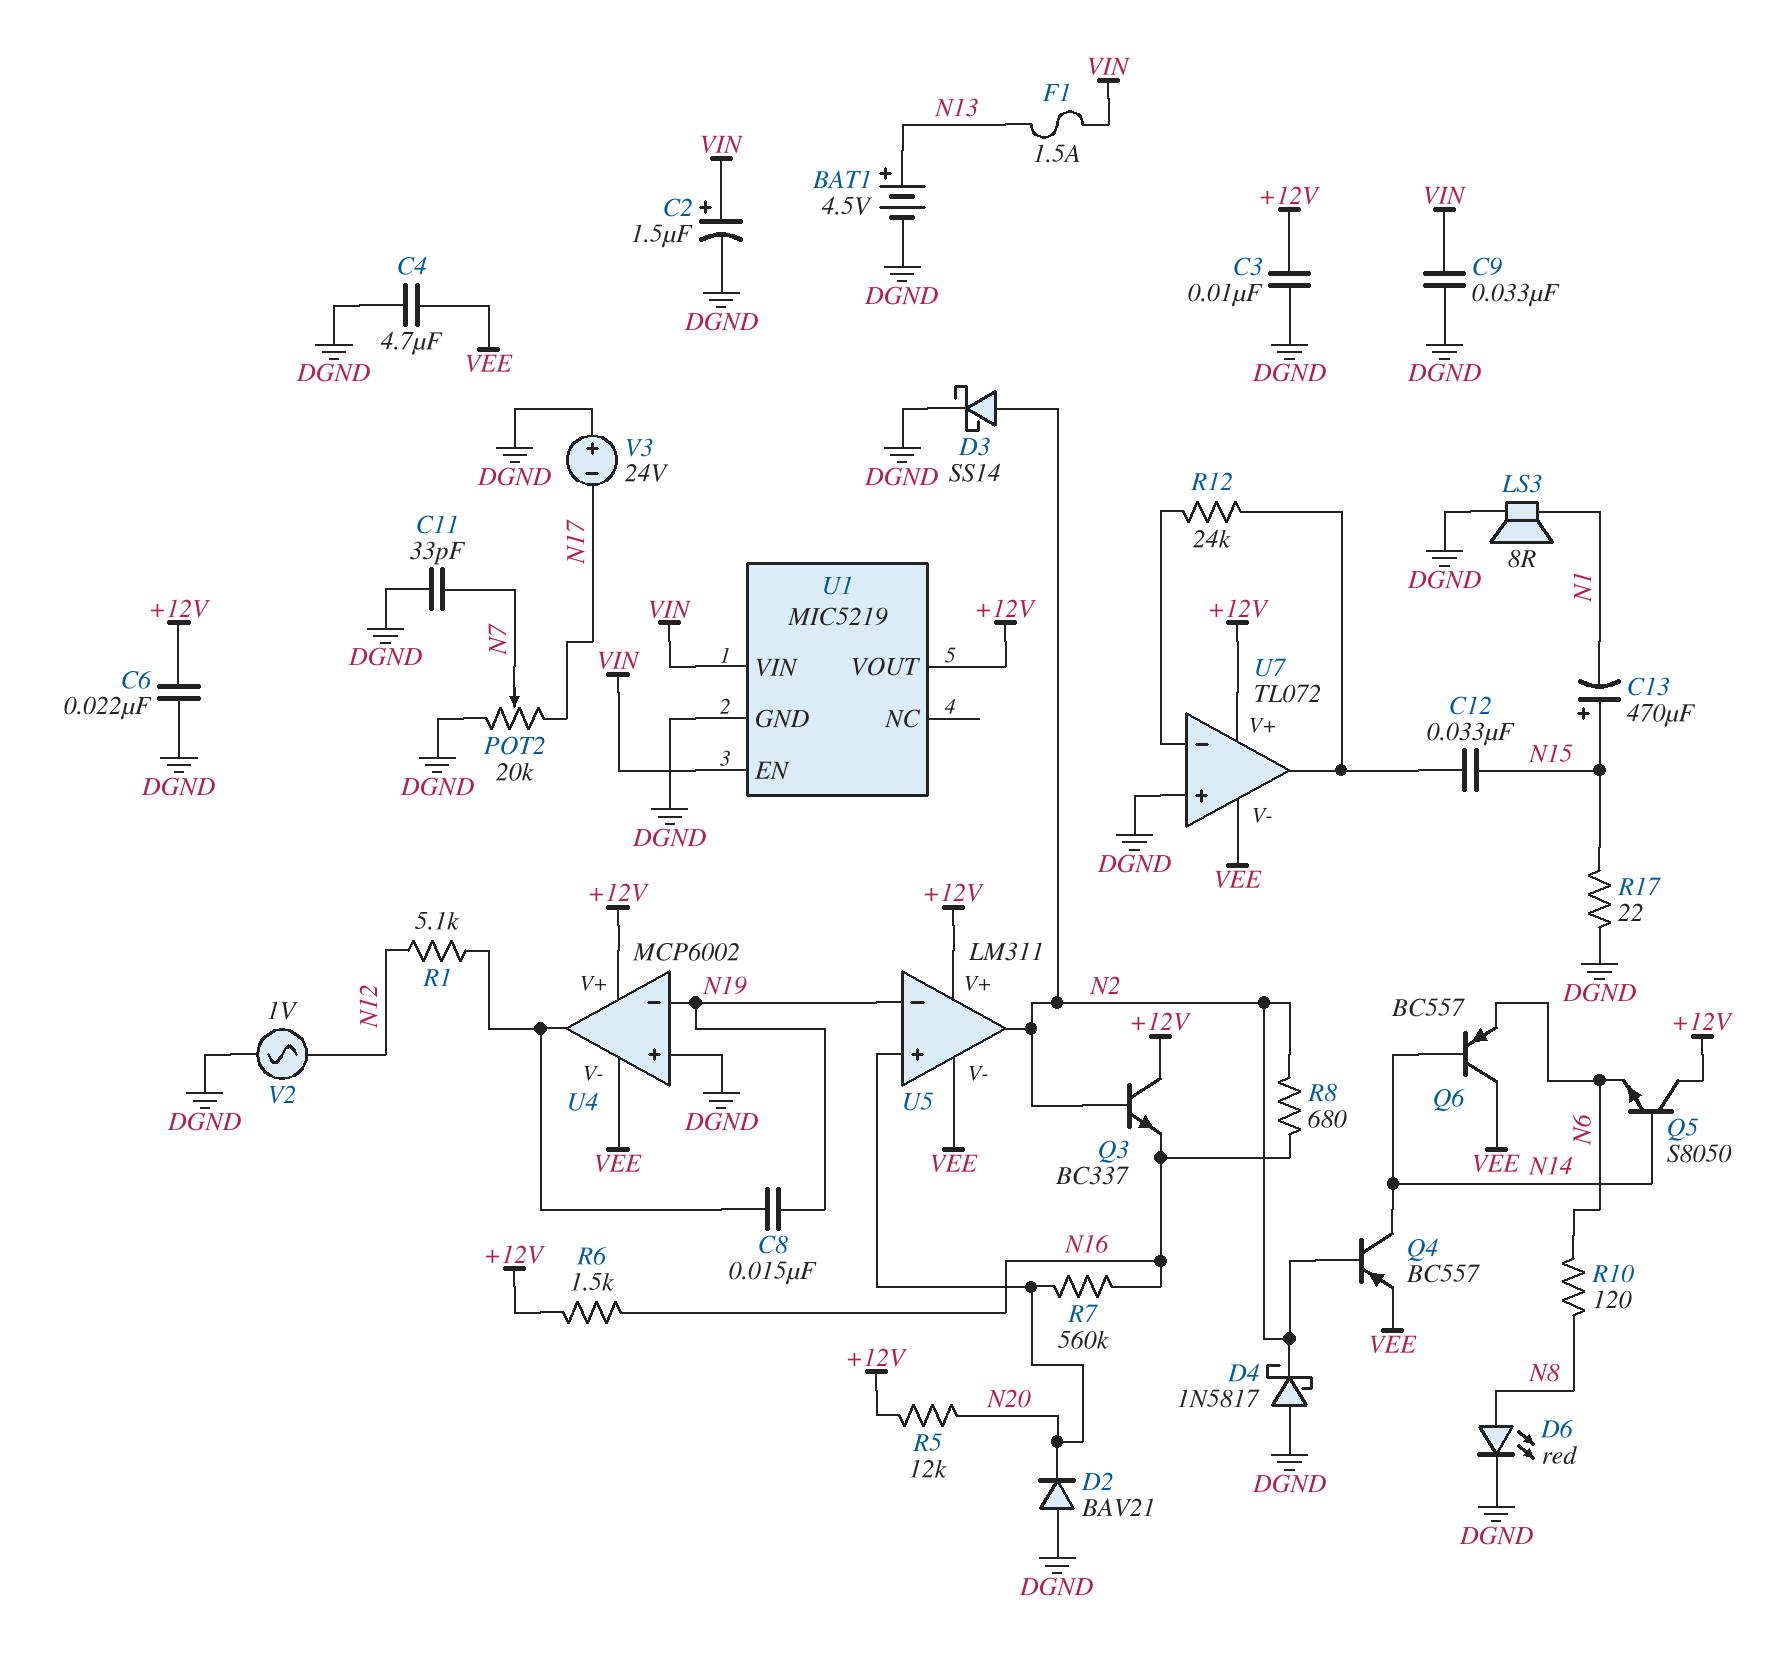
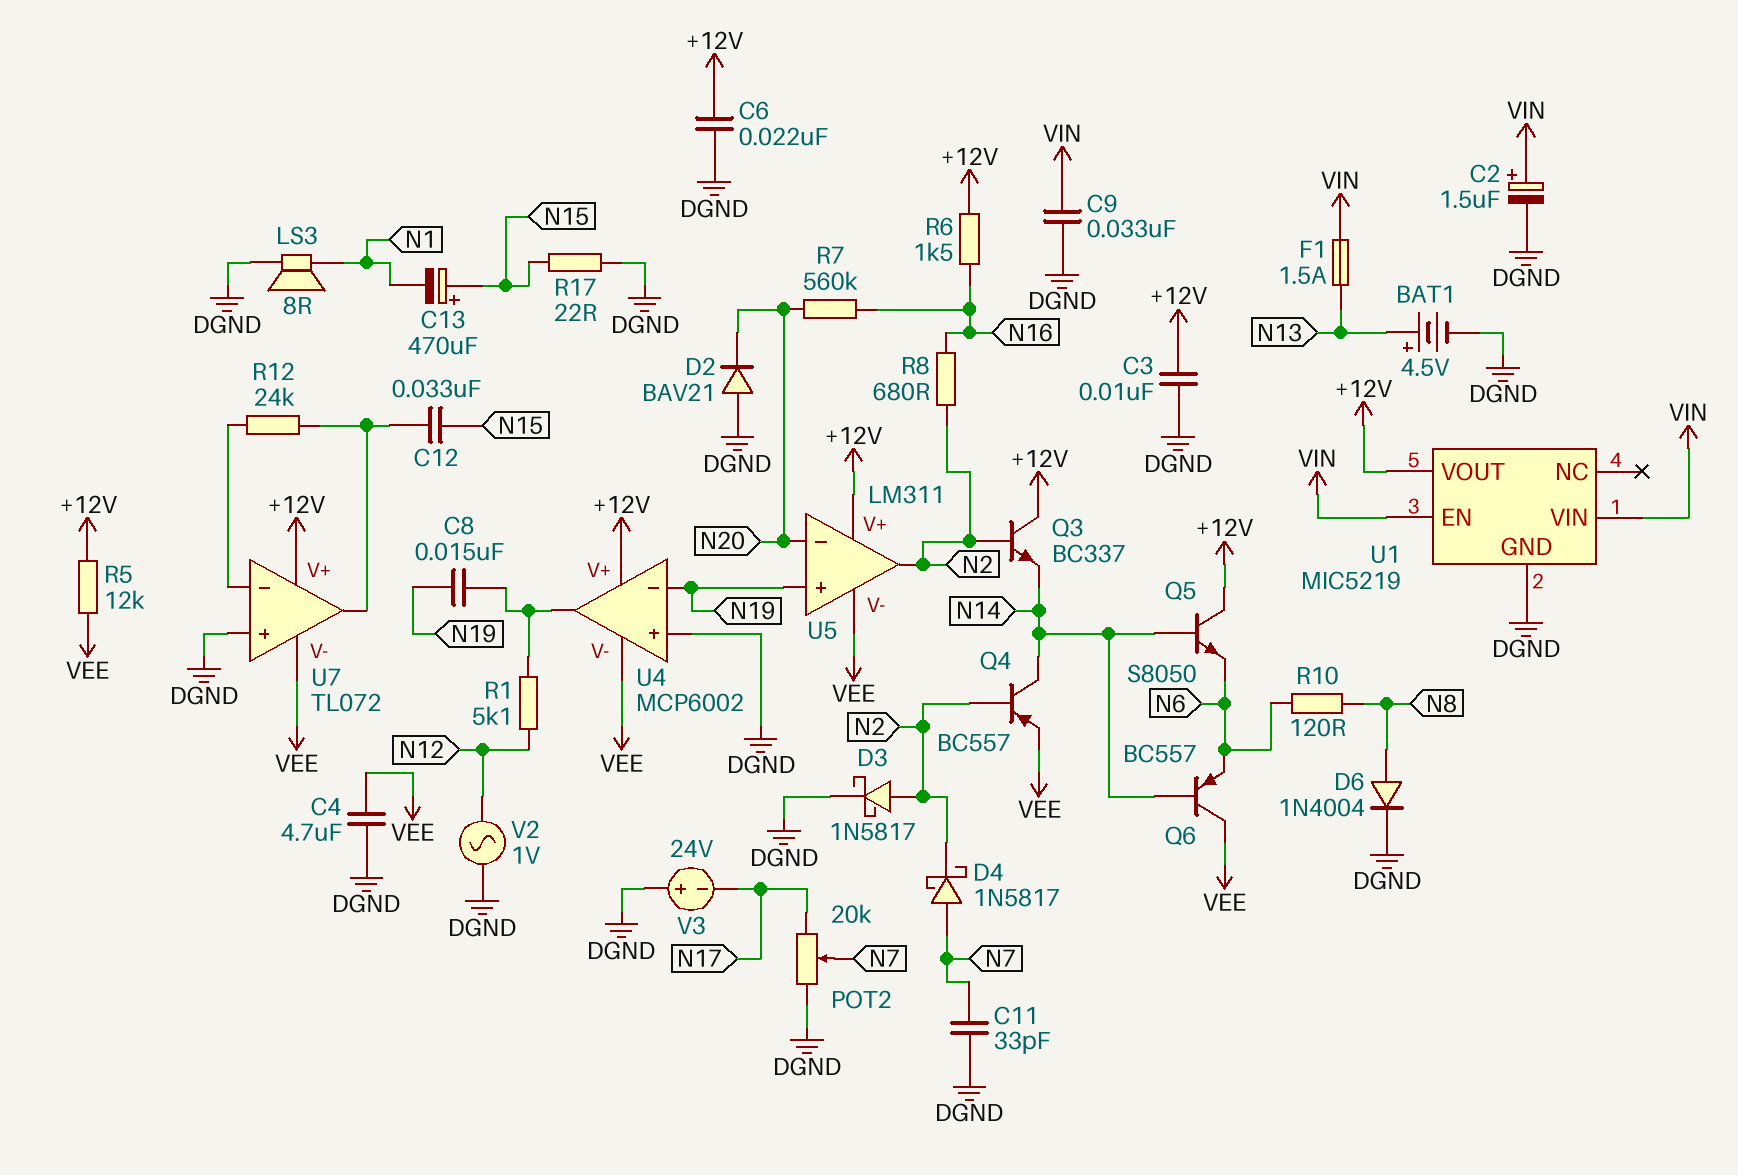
D3: schottky SS14 (A N2, K DGND) -> schottky 1N5817 (A N2, K DGND)
D4: schottky 1N5817 (A DGND, K N2) -> schottky 1N5817 (A N7, K N2)
D6: LED red (A N8, K DGND) -> diode 1N4004 (A N8, K DGND)
Q3: NPN BC337 (B N2, C +12V, E N16) -> NPN BC337 (B N2, C +12V, E N14)
R5: 12k (+12V, N20) -> 12k (+12V, VEE)
U5 pin in+: N20 -> N19
U5 pin in-: N19 -> N20

